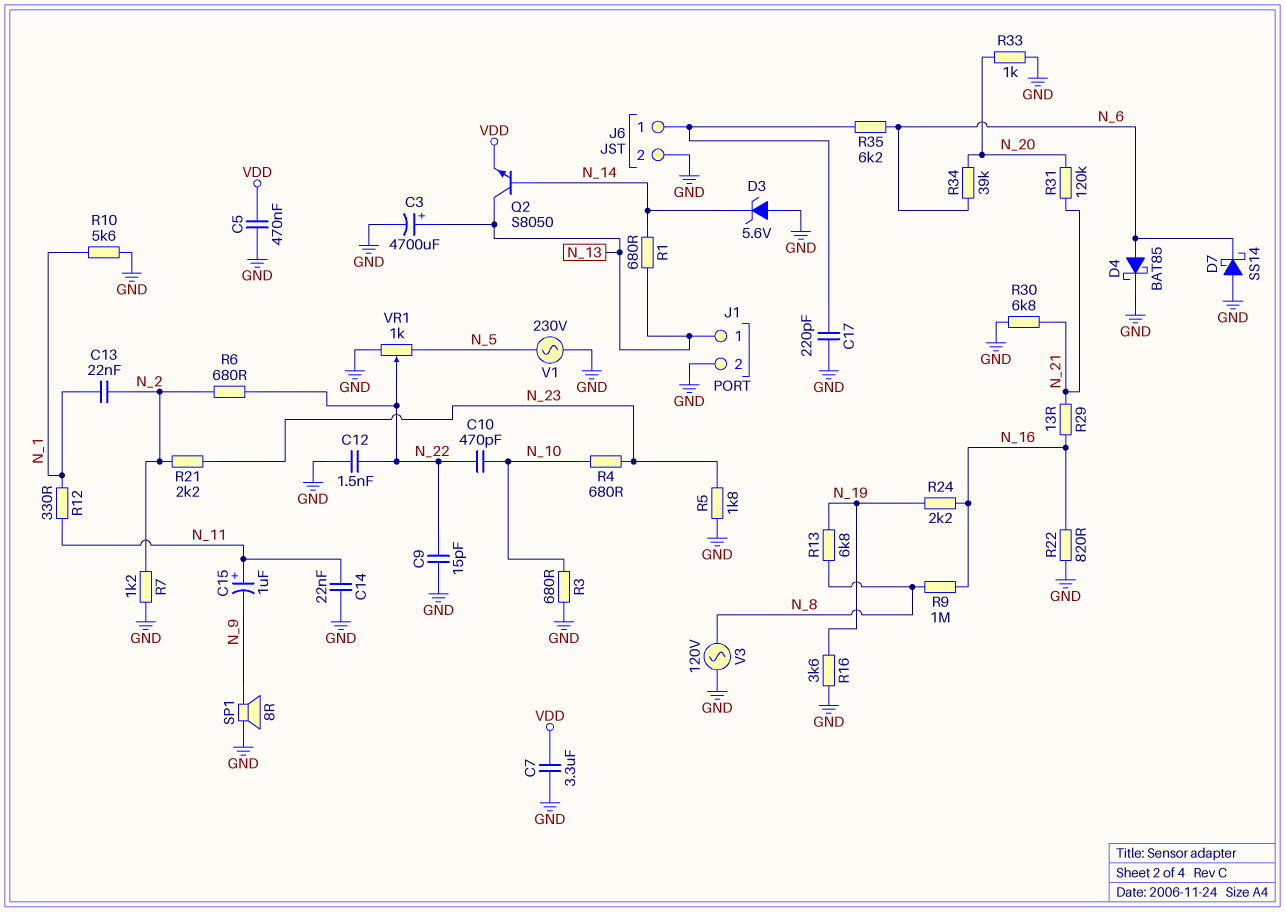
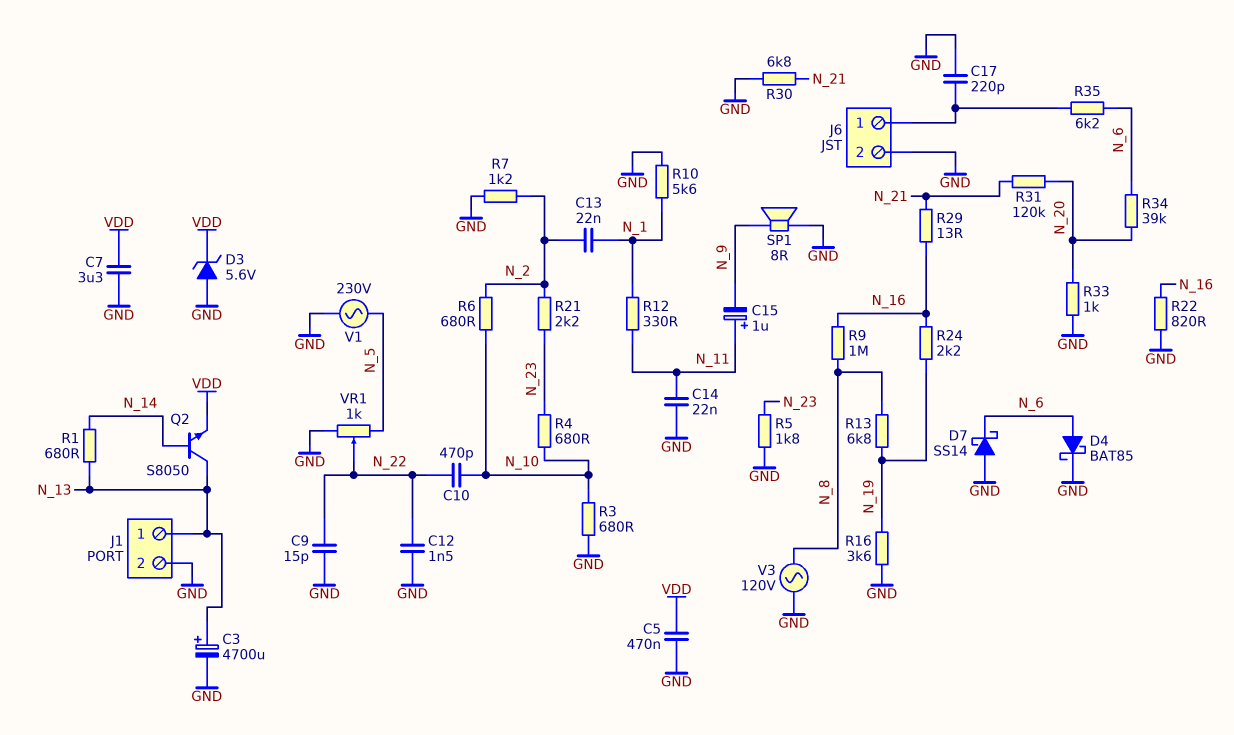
D3: zener 5.6V (A GND, K N_14) -> zener 5.6V (A GND, K VDD)
R6: 680 (N_2, N_22) -> 680 (N_2, N_10)

